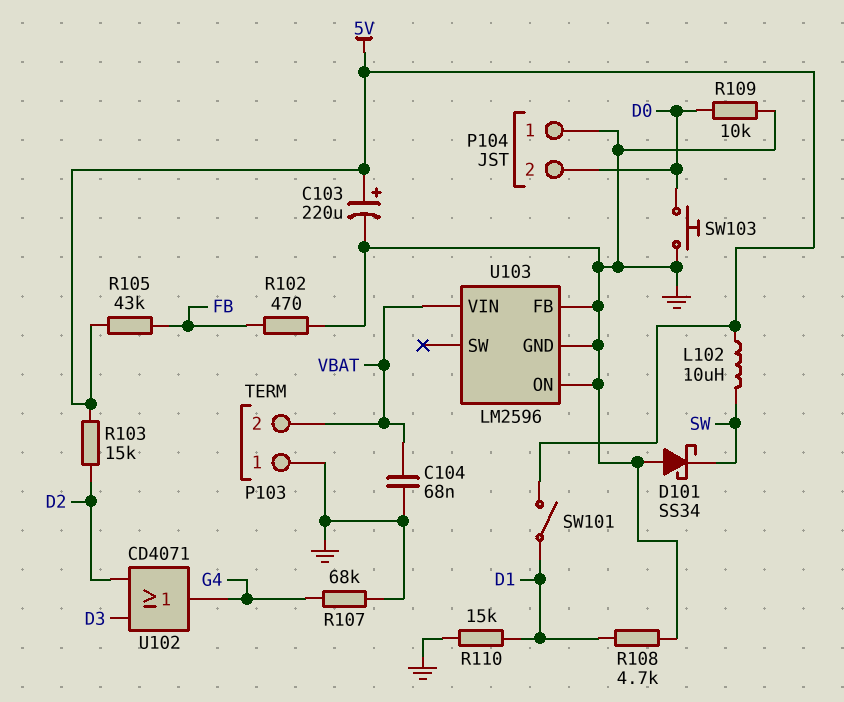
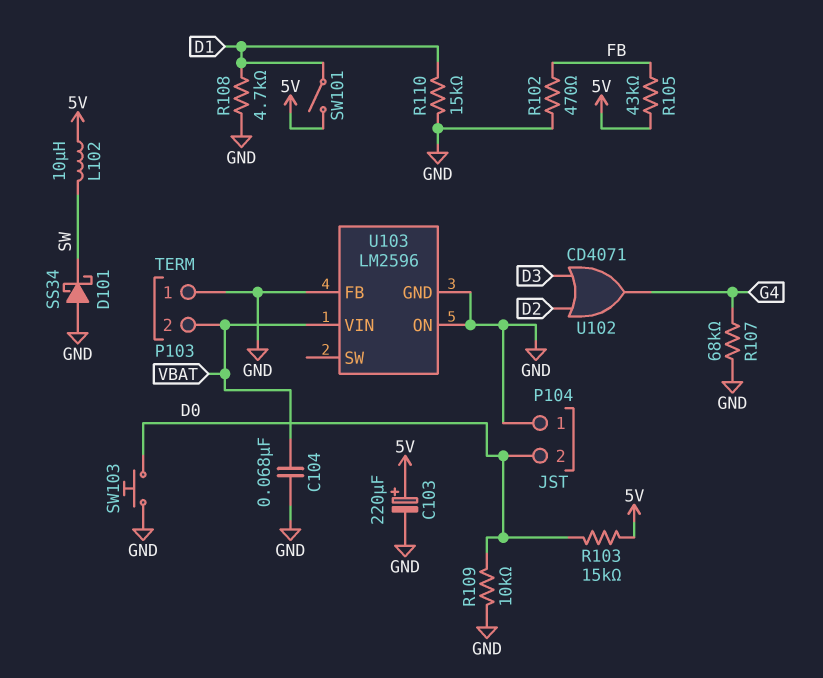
R103: 15k (5V, D2) -> 15k (5V, D0)

